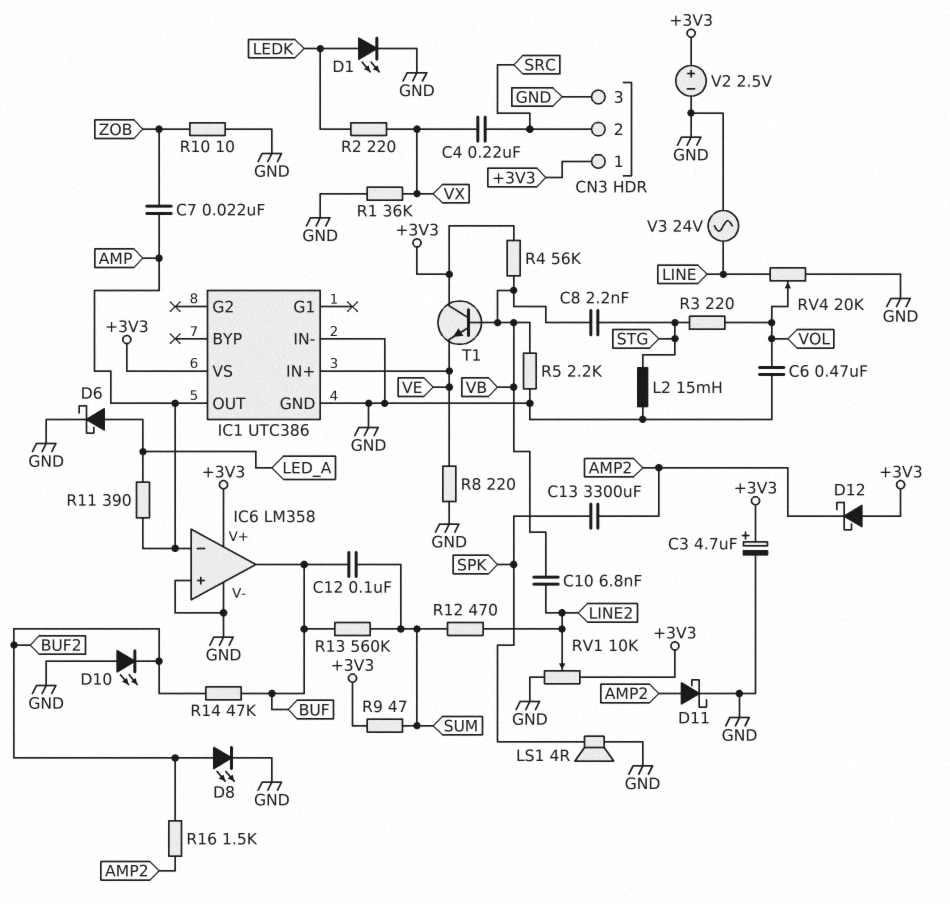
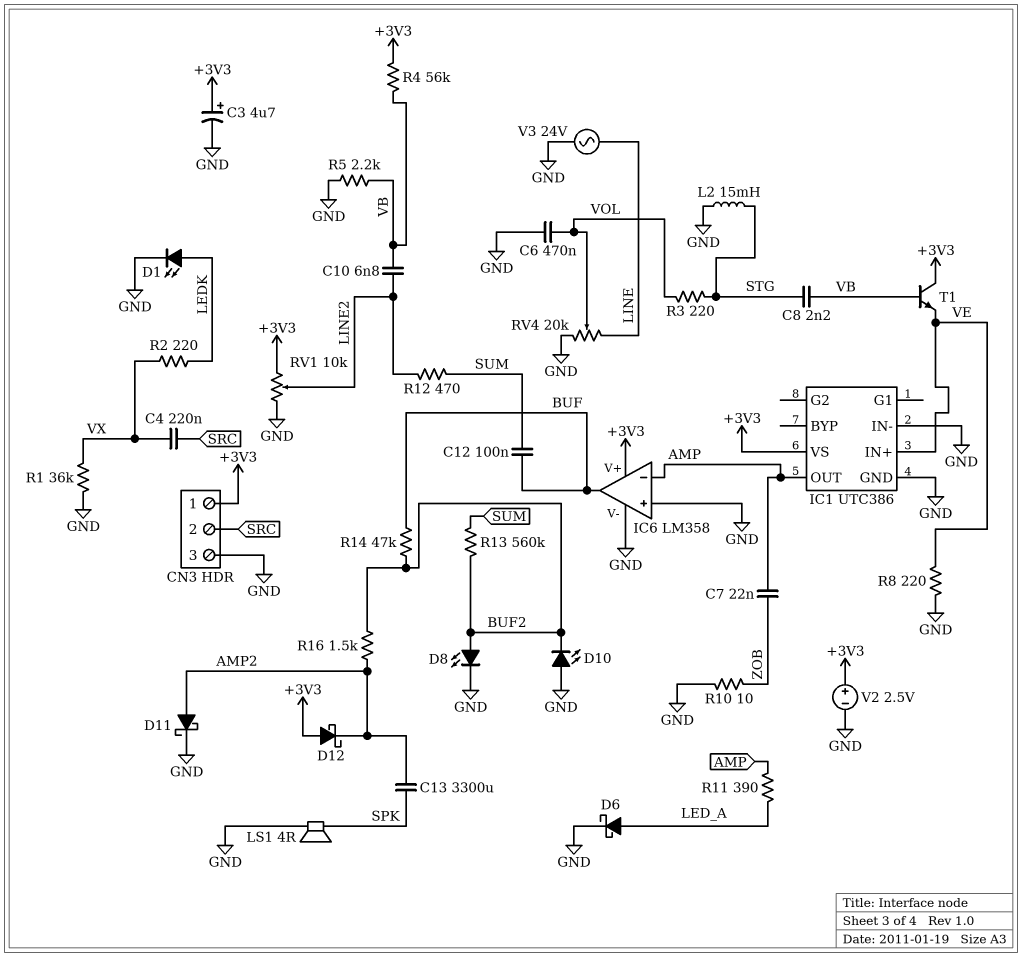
R9: 47 (+3V3, SUM) -> none
R13: 560k (BUF, SUM) -> 560k (BUF2, SUM)

